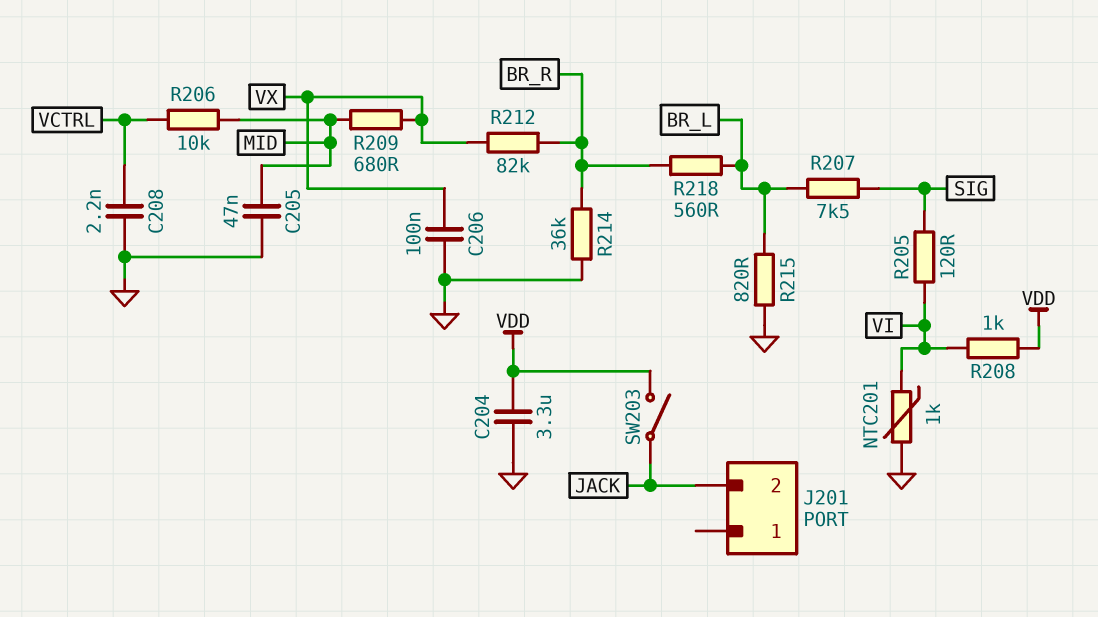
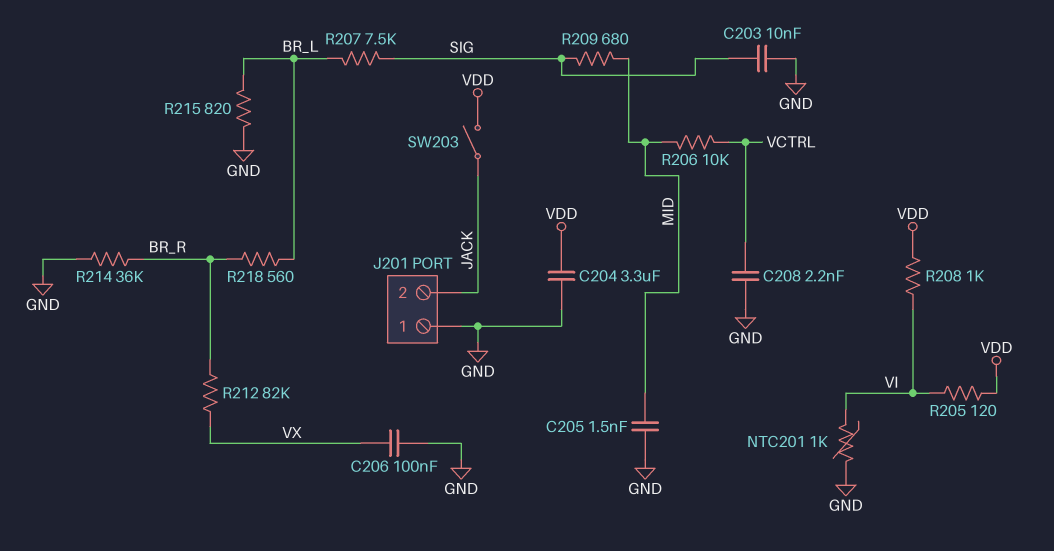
C203: none -> 10nF (GND, SIG)
C205: 47nF (GND, MID) -> 1.5nF (GND, MID)
J201 pin 1: none -> GND
R205: 120 (SIG, VI) -> 120 (VDD, VI)
R209: 680 (MID, VX) -> 680 (MID, SIG)

